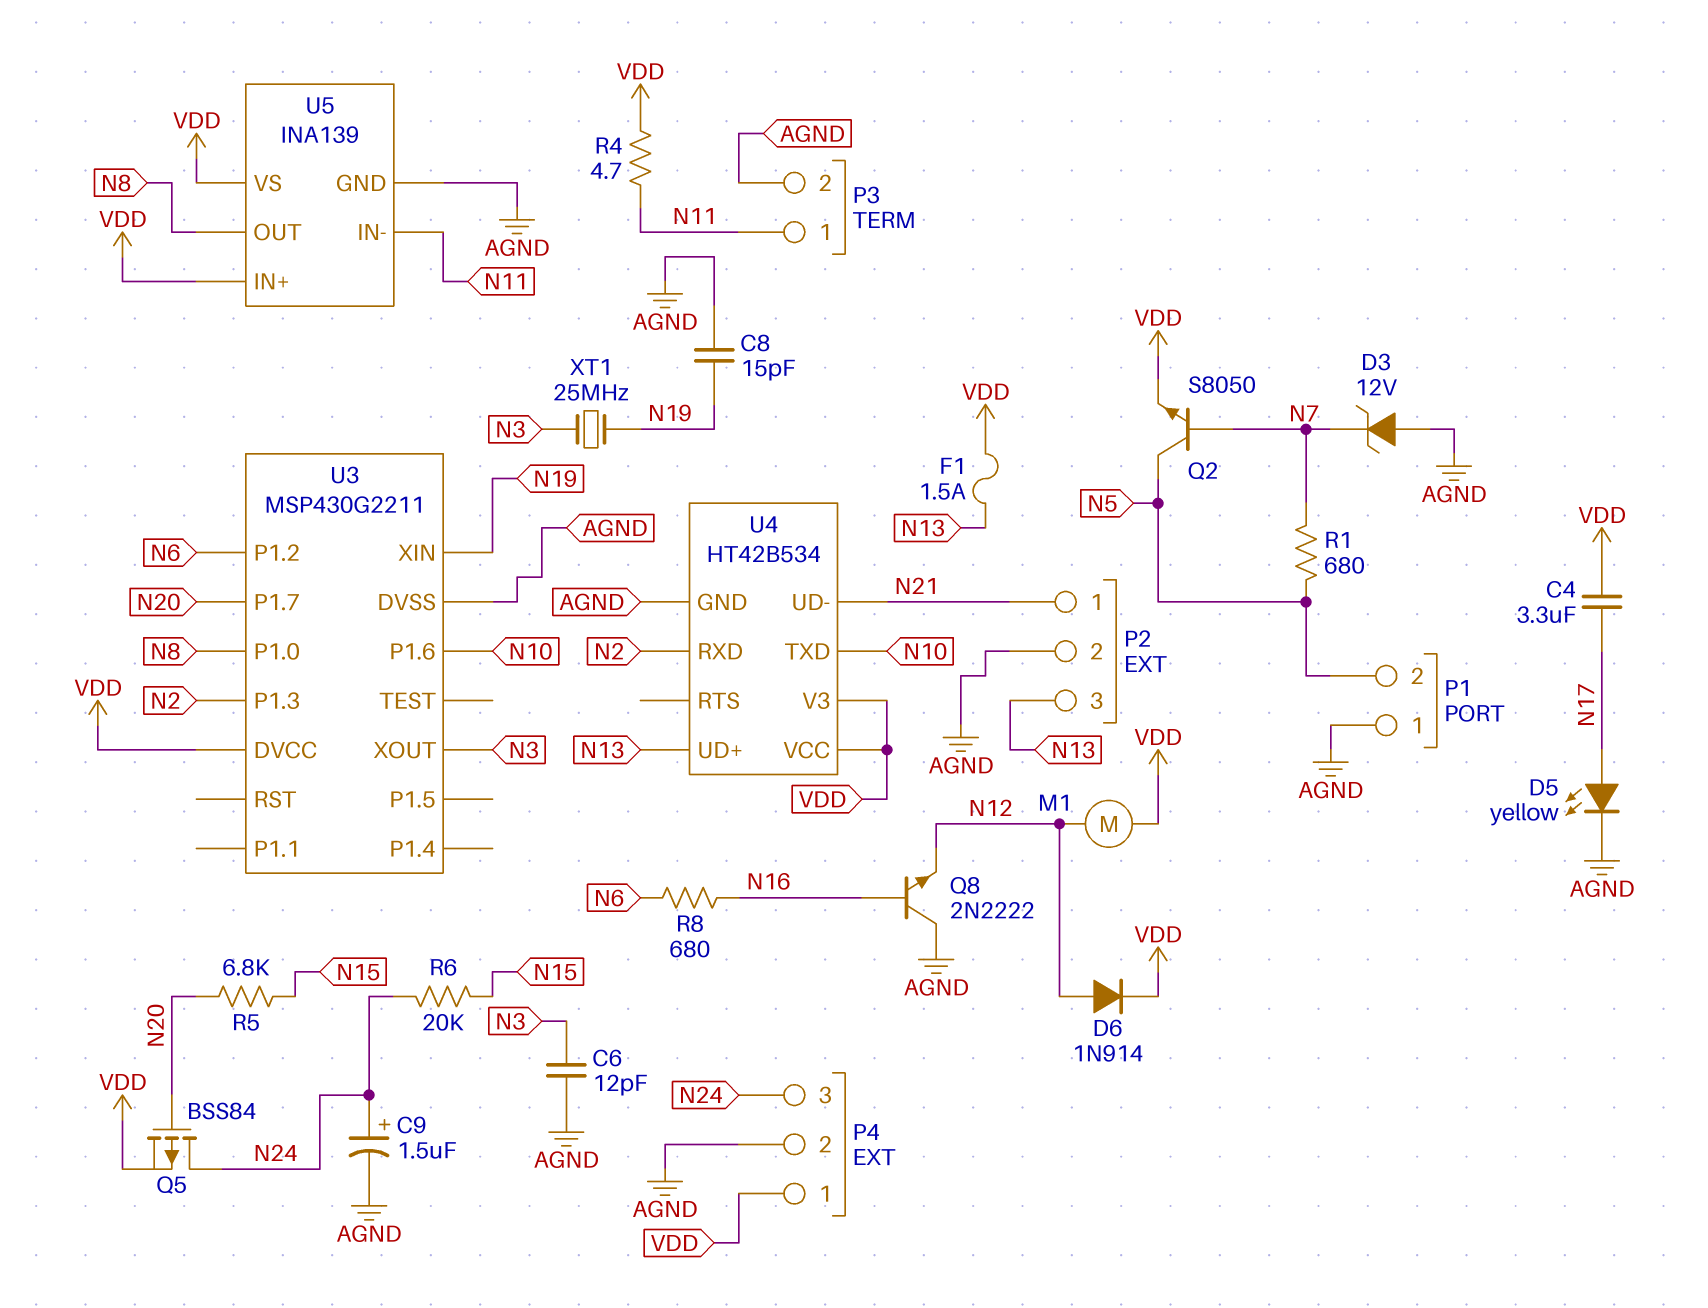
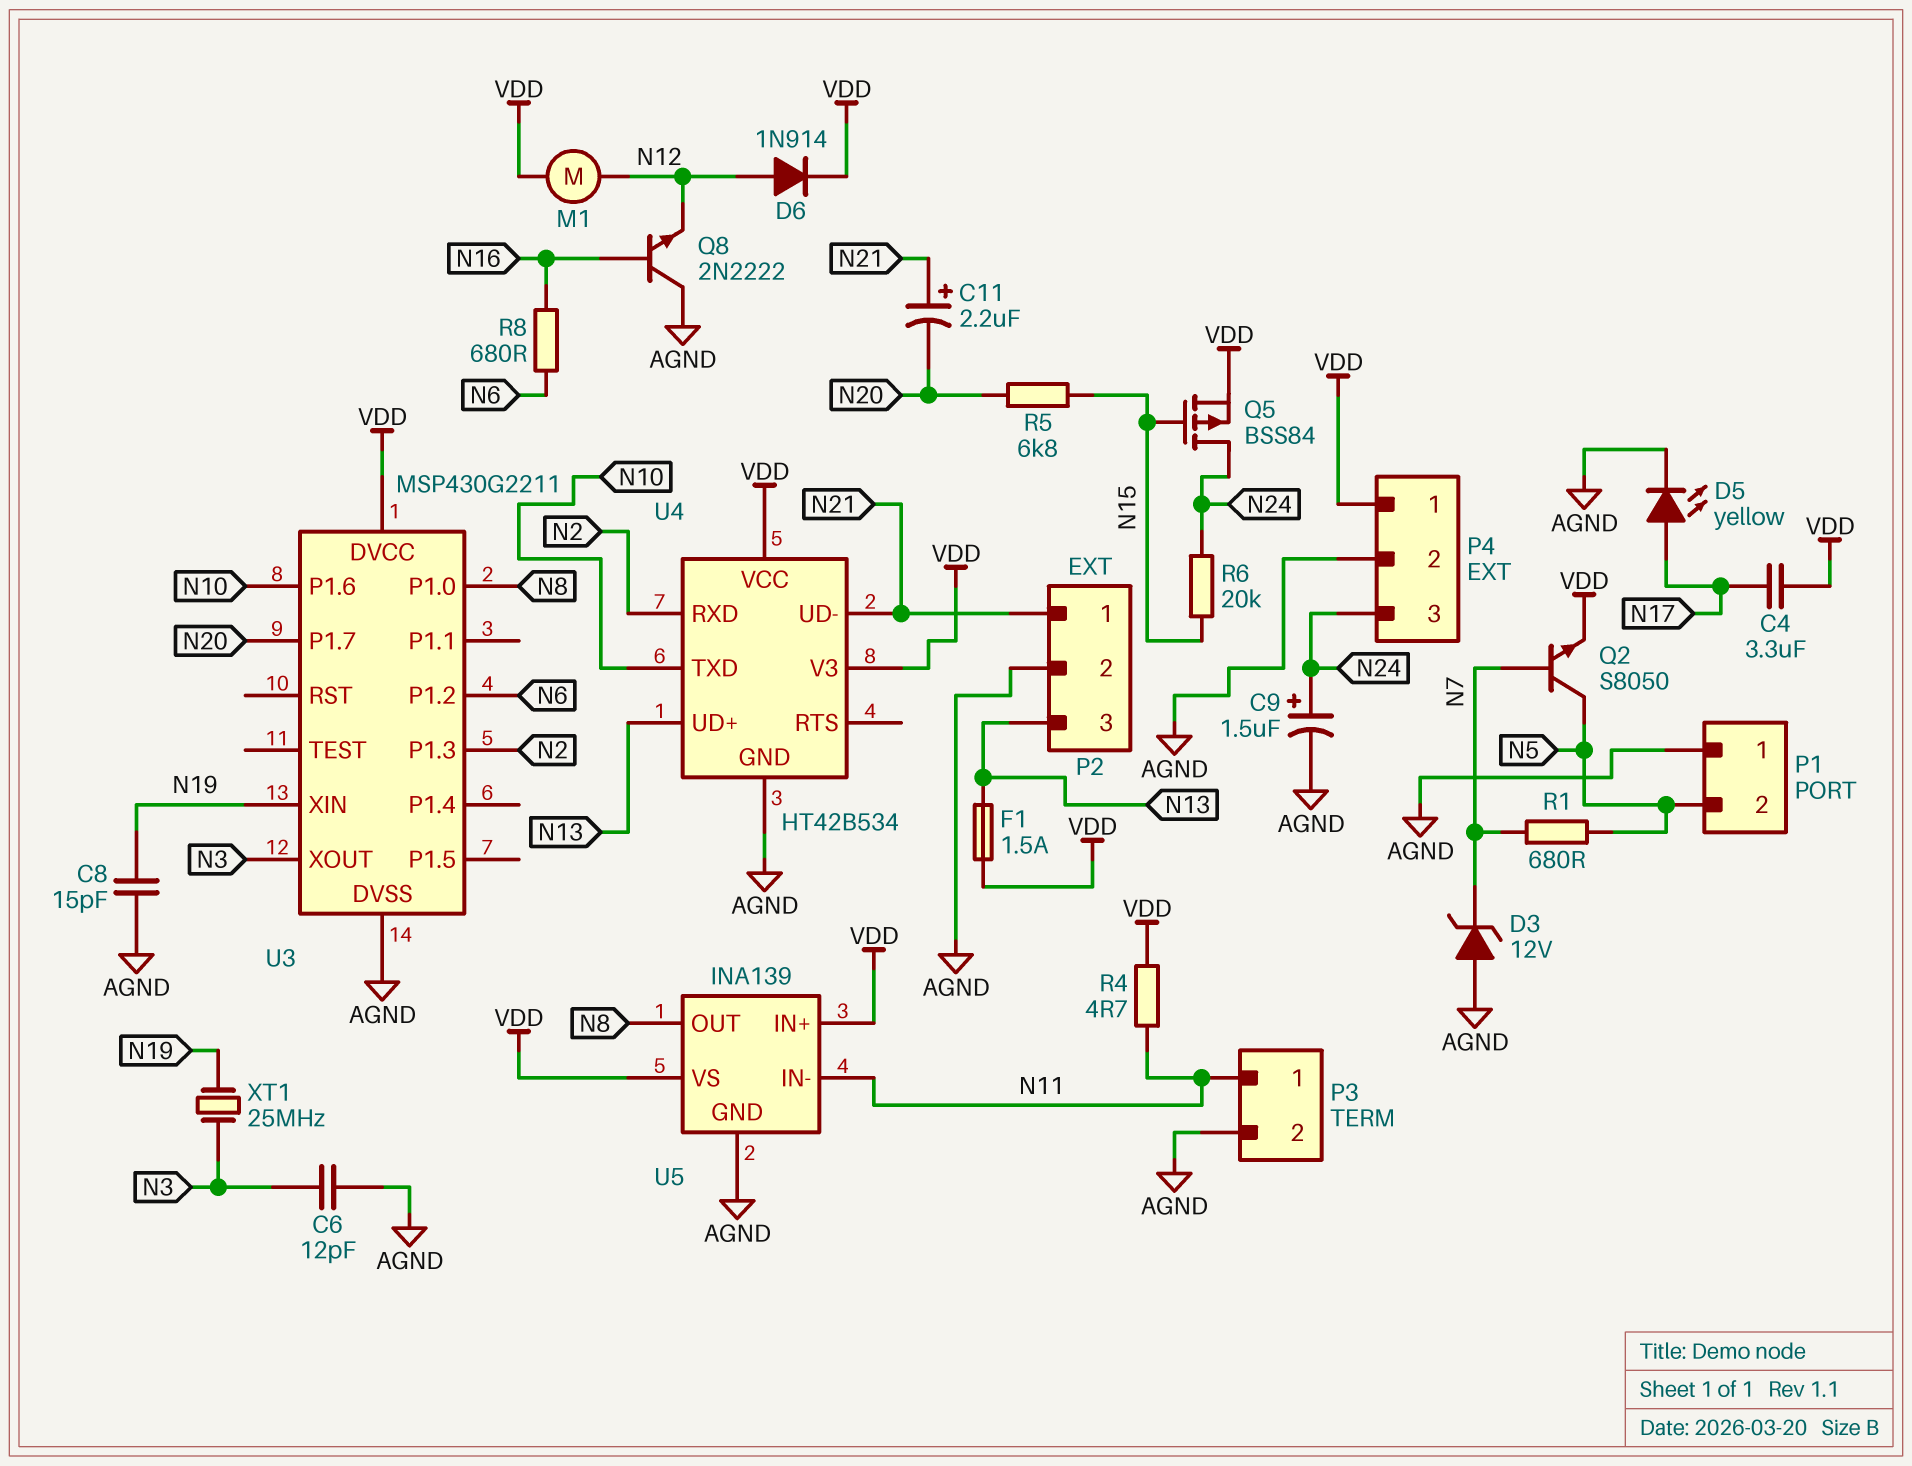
C11: none -> 2.2uF (plus N21, minus N20)
Q5: PMOS BSS84 (G N20, D N24, S VDD) -> PMOS BSS84 (G N15, D N24, S VDD)

